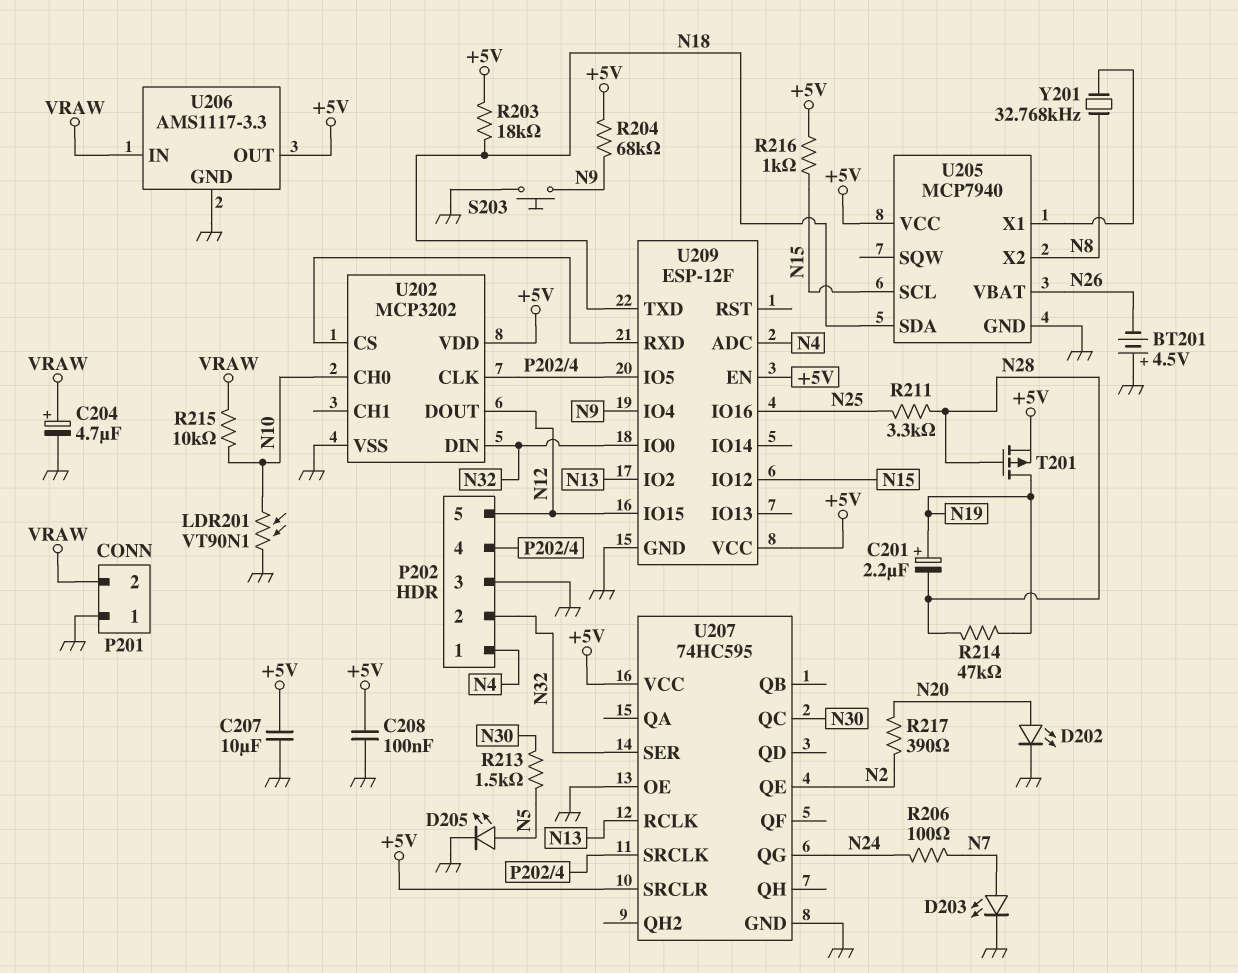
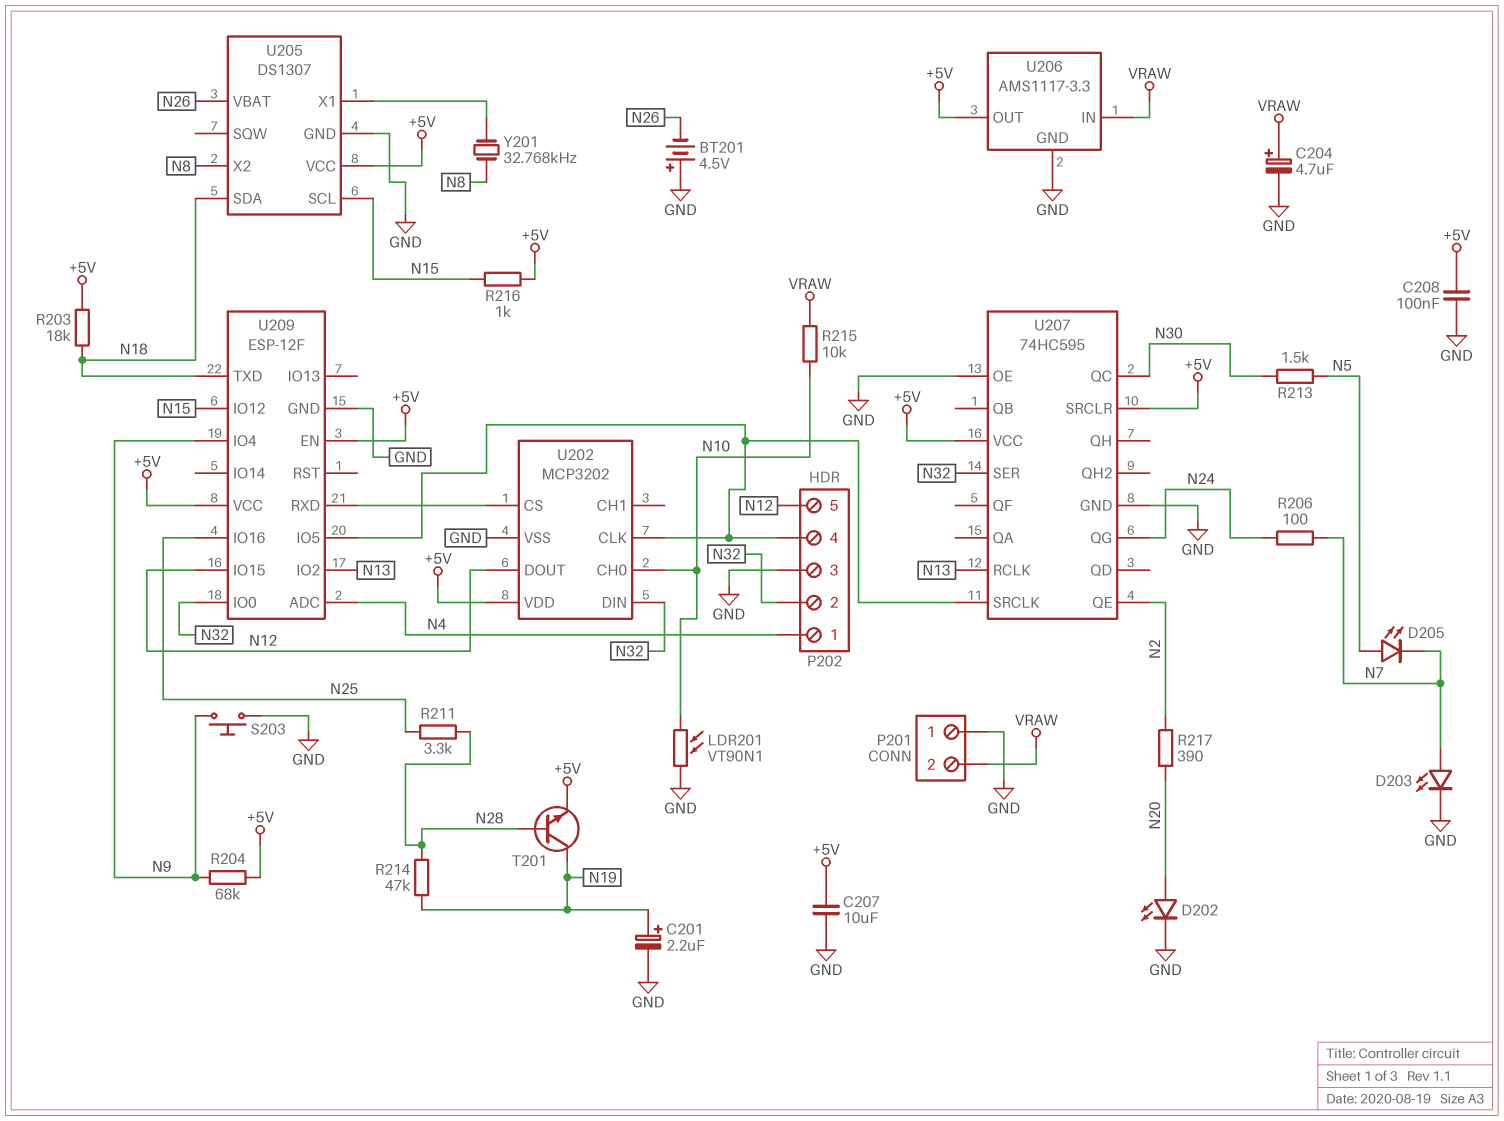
C201: 2.2uF (plus N19, minus N28) -> 2.2uF (plus N19, minus GND)
D205: LED (A N5, K GND) -> LED (A N5, K N7)
T201: PMOS (G N28, D N19, S +5V) -> NPN (B N28, C N19, E +5V)
U205: MCP7940 -> DS1307

